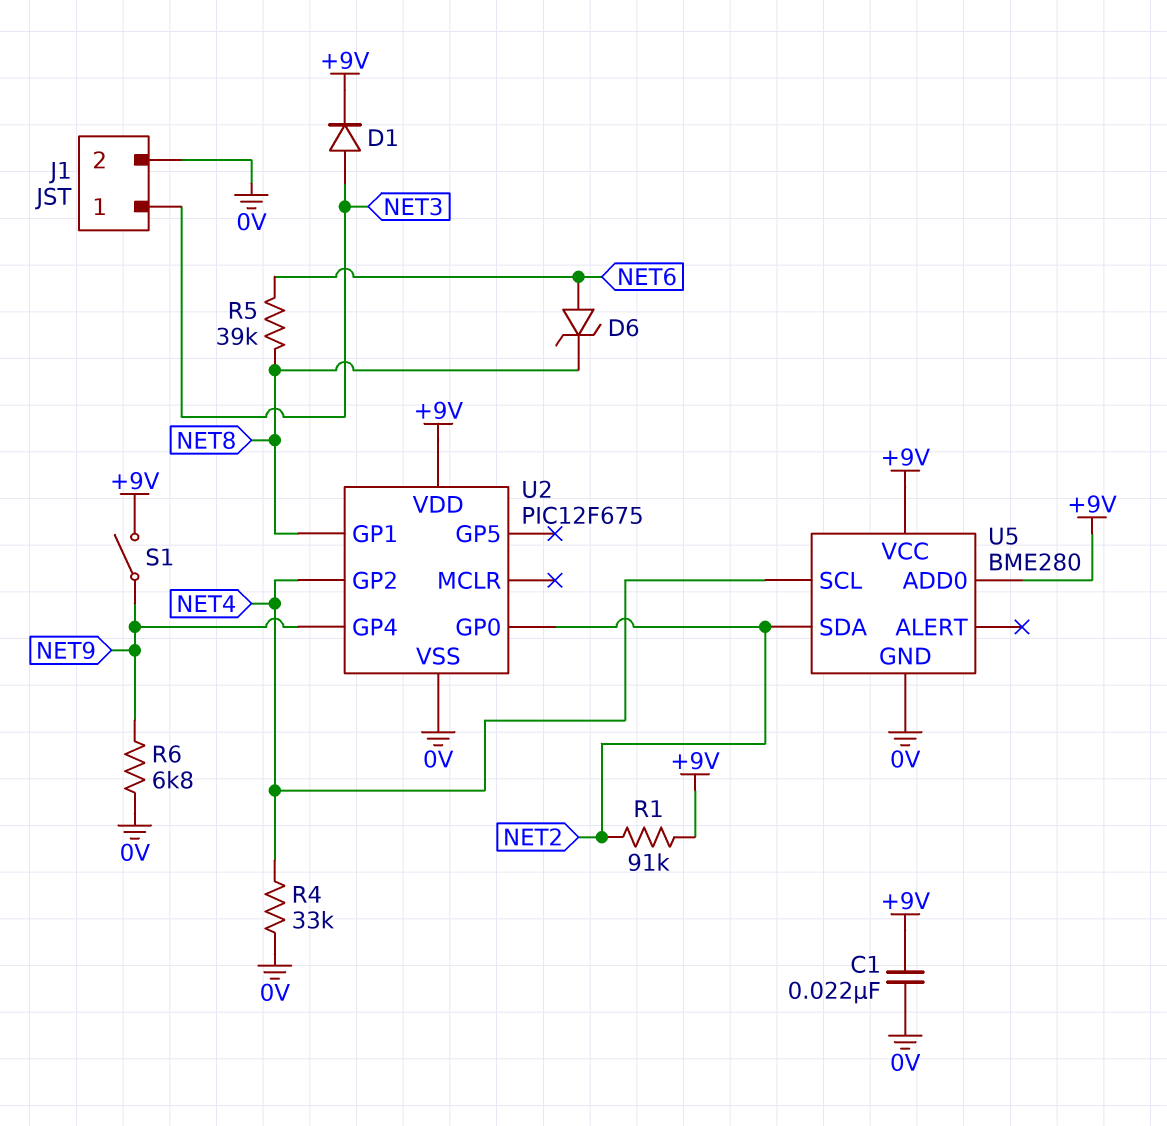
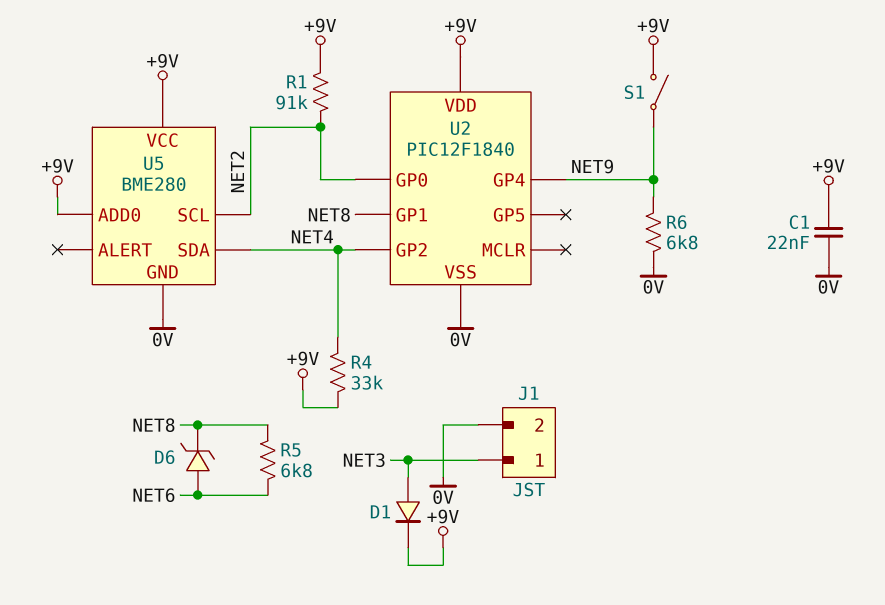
R4: 33k (0V, NET4) -> 33k (+9V, NET4)
R5: 39k (NET6, NET8) -> 6.8k (NET6, NET8)
U2: PIC12F675 -> PIC12F1840
U5 pin SCL: NET4 -> NET2
U5 pin SDA: NET2 -> NET4

